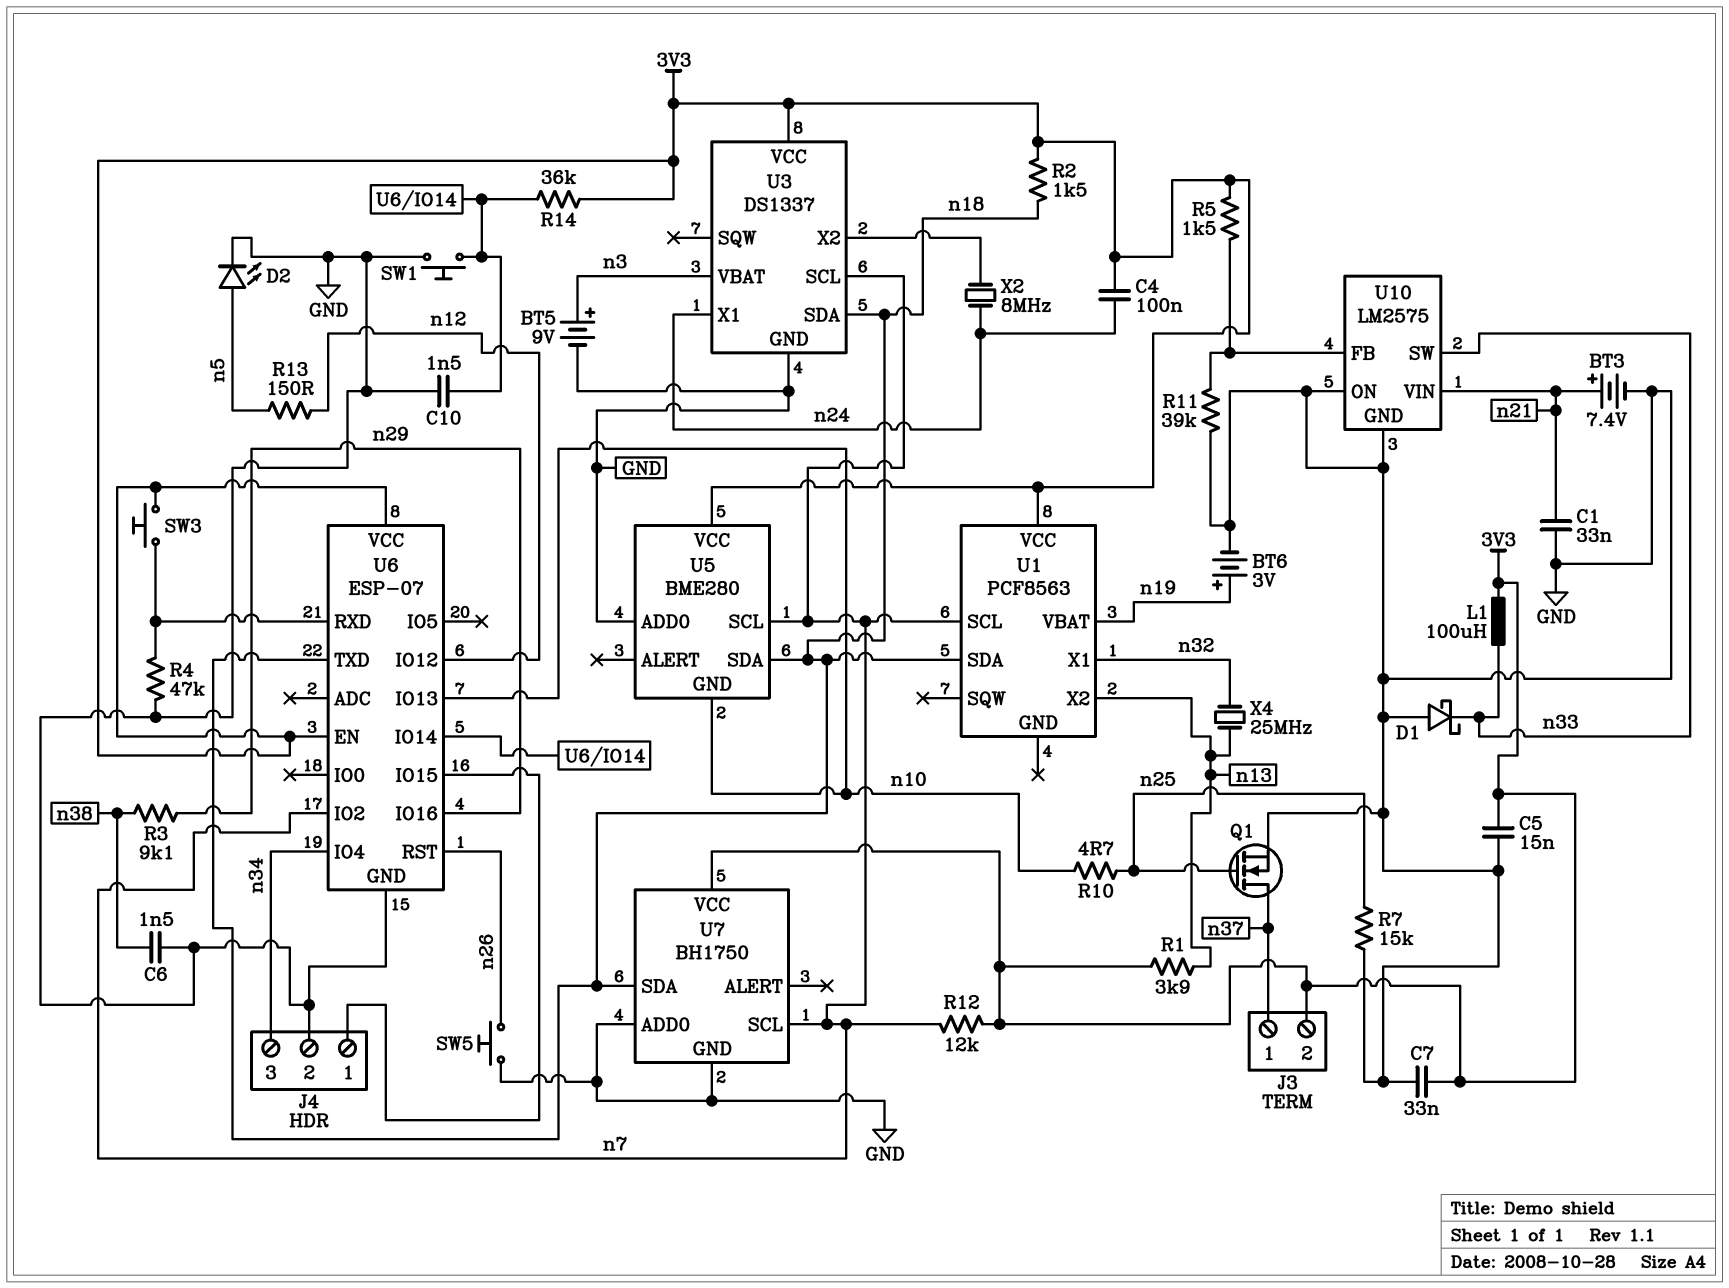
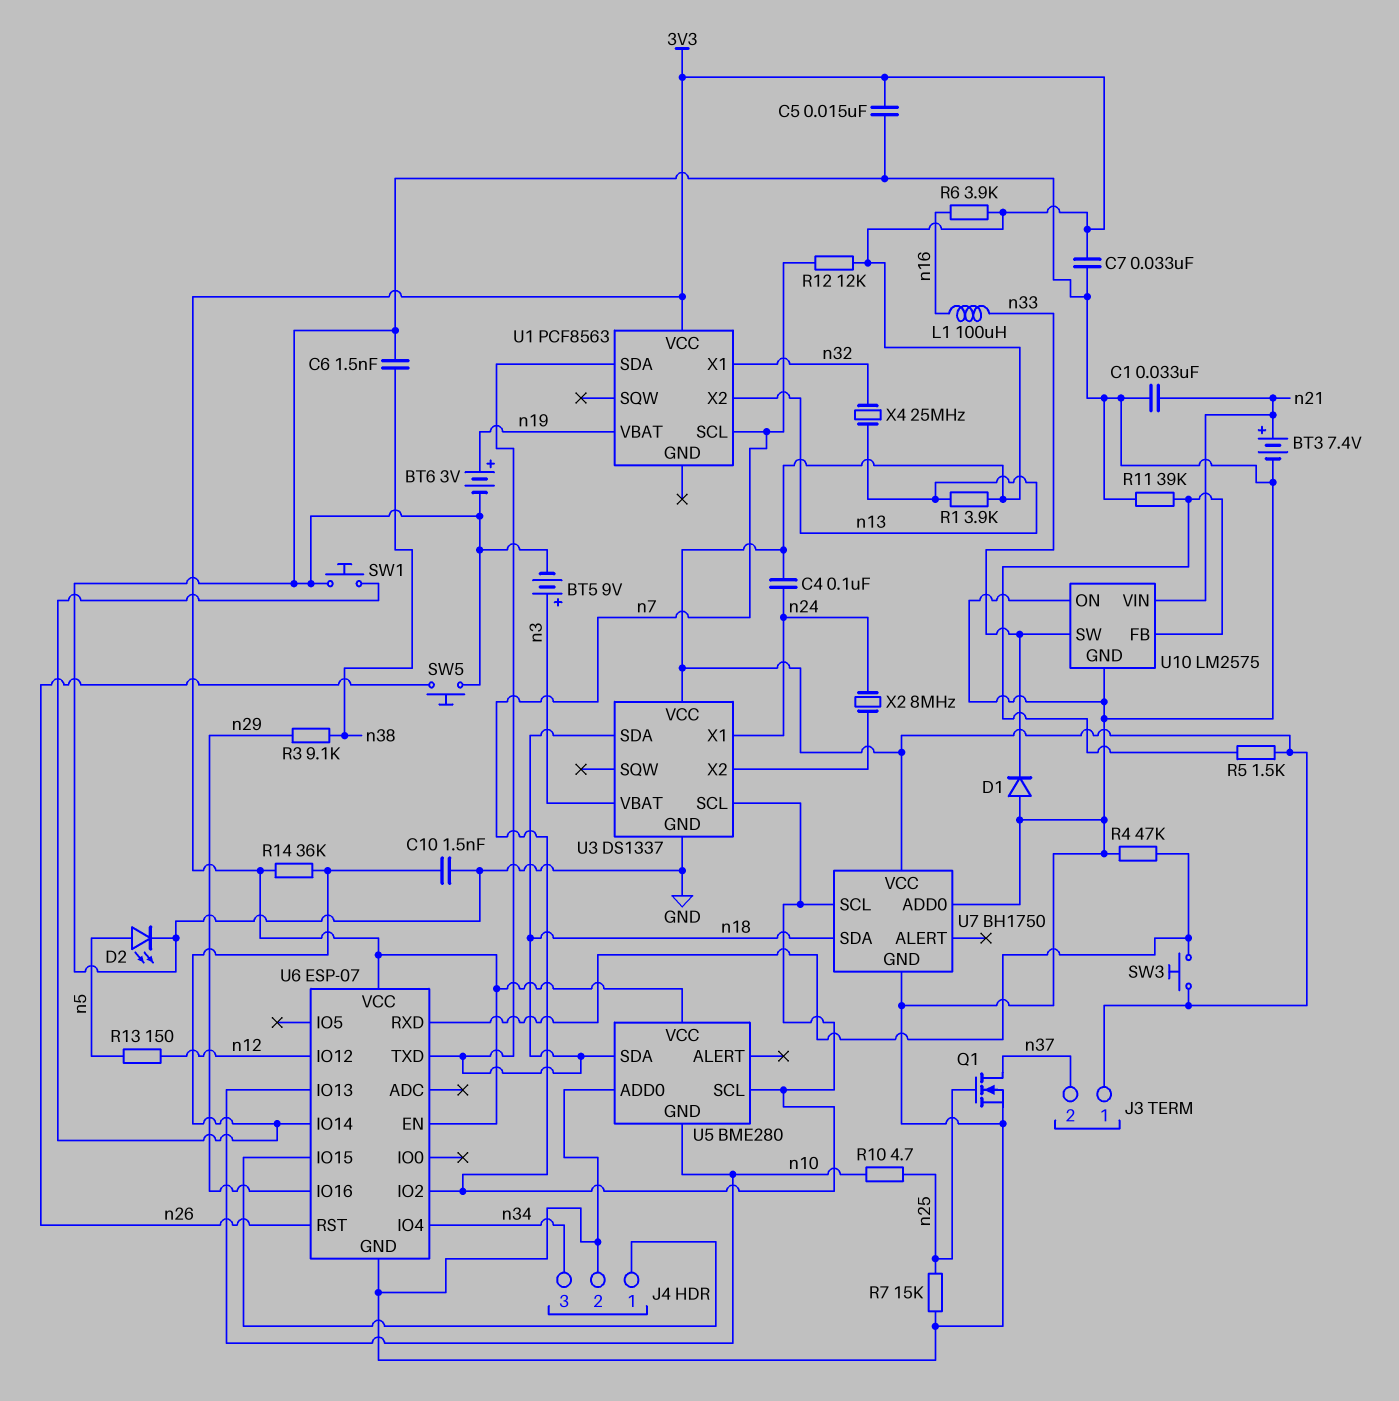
D1: schottky (A GND, K n33) -> diode (A GND, K n33)
J3 pin 1: n37 -> 3V3
J3 pin 2: 3V3 -> n37
L1: 100uH (3V3, n33) -> 100uH (n16, n33)
R2: 1.5k (3V3, n18) -> none
R6: none -> 3.9k (3V3, n16)

